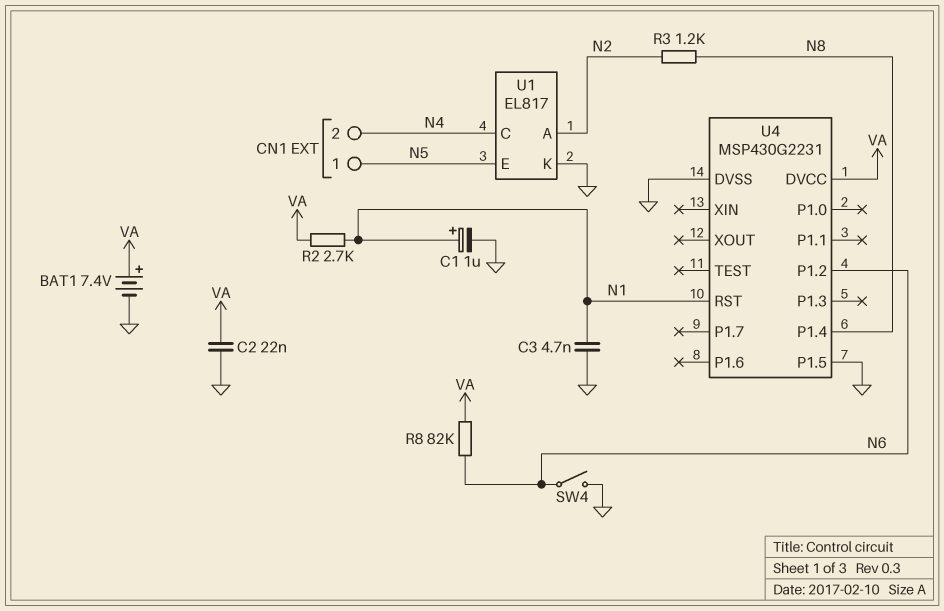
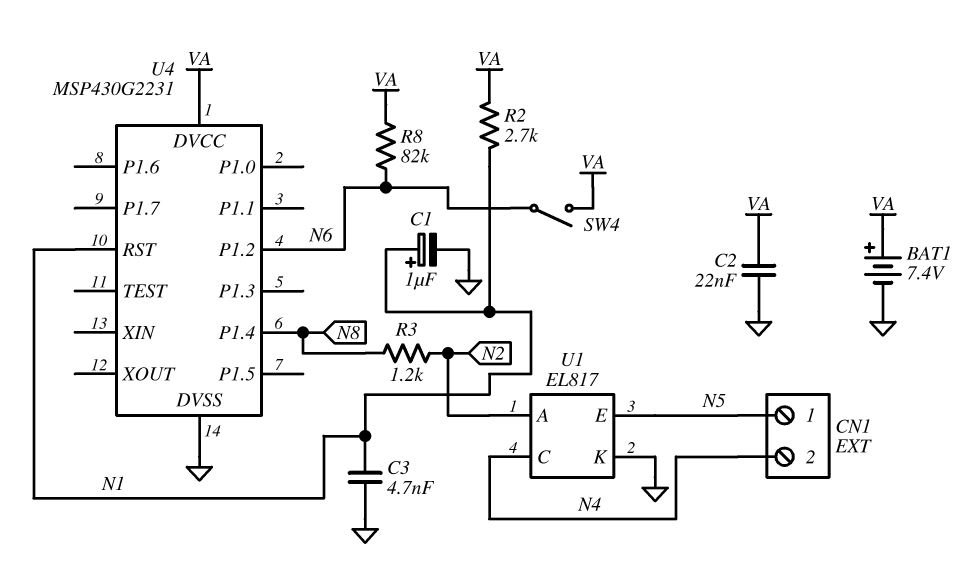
SW4: switch (GND, N6) -> switch (N6, VA)
U4 pin P1.5: GND -> none

